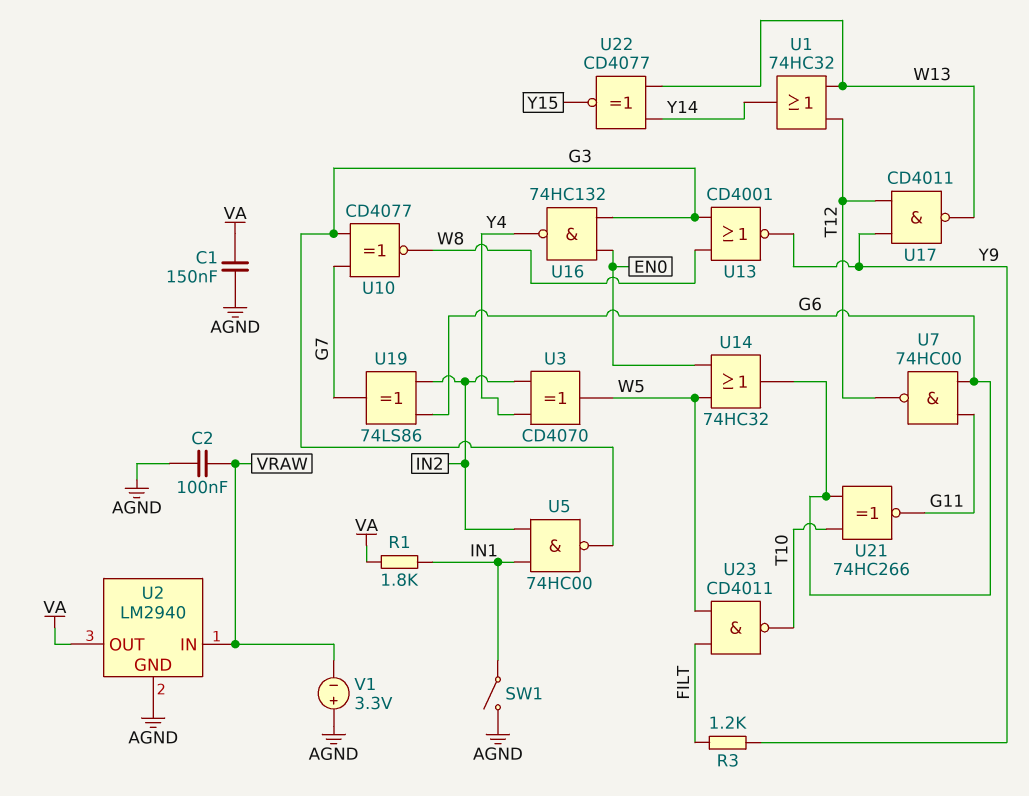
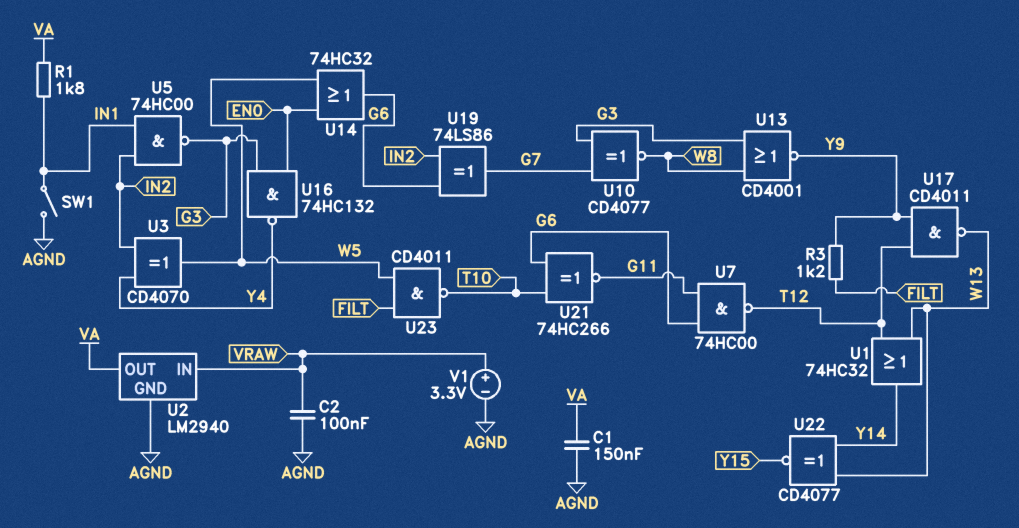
V1: 3.3V (plus AGND, minus VRAW) -> 3.3V (plus VRAW, minus AGND)

